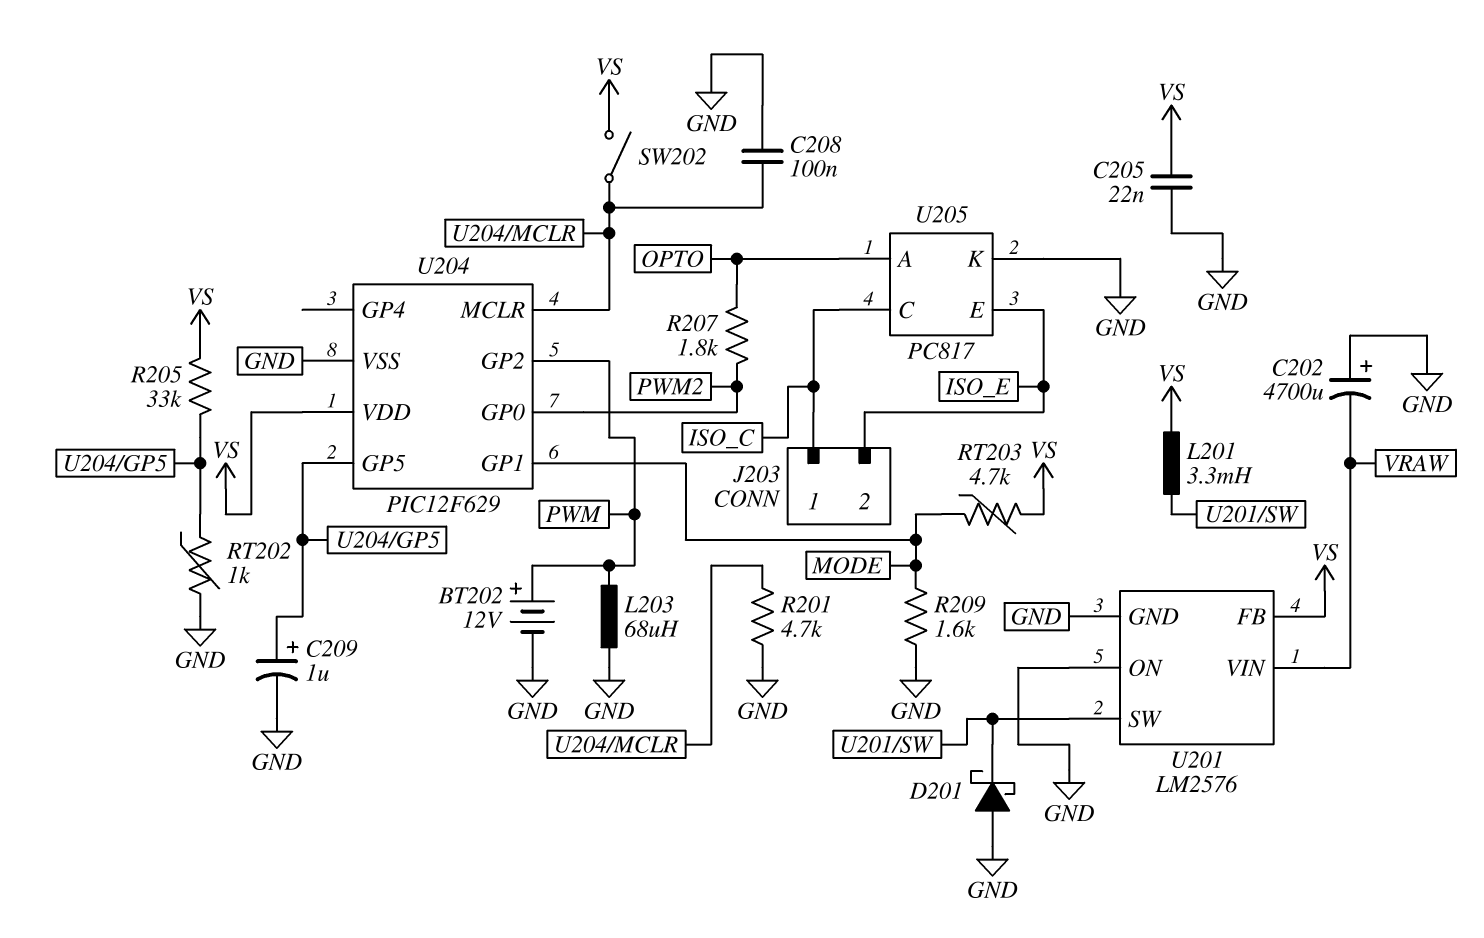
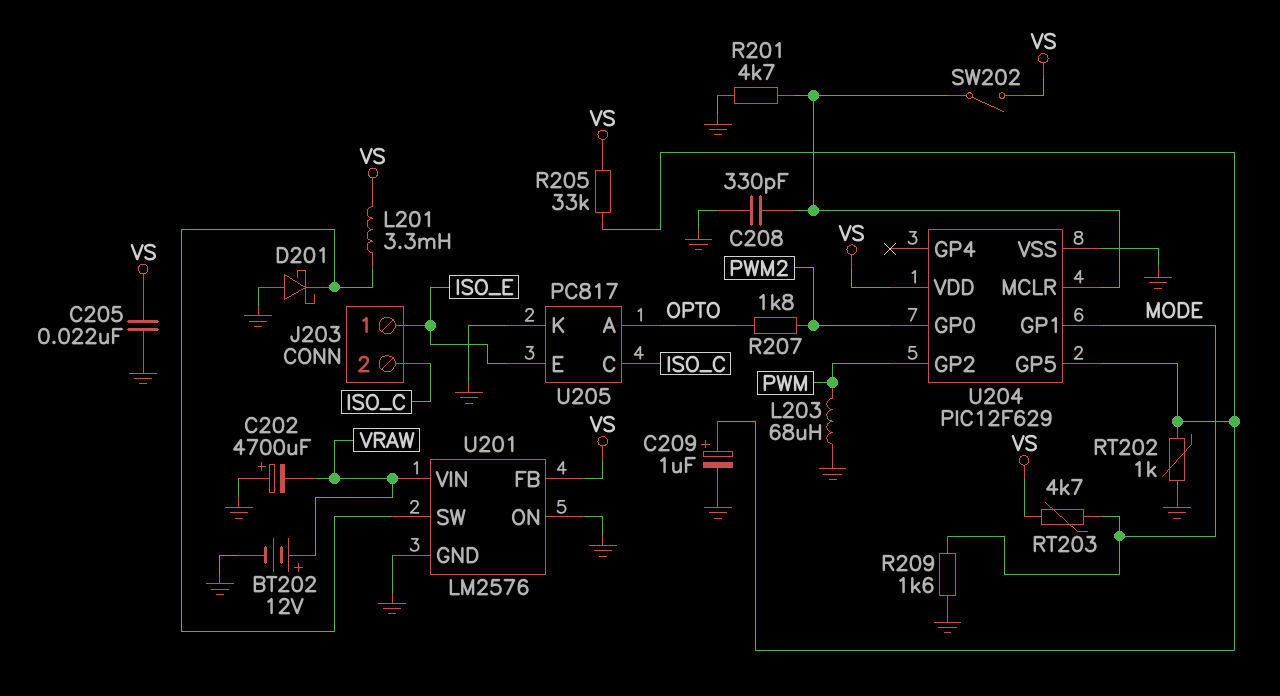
BT202: 12V (plus PWM, minus GND) -> 12V (plus VRAW, minus GND)
C208: 100nF (GND, U204/MCLR) -> 330pF (GND, U204/MCLR)
J203 pin 1: ISO_C -> ISO_E
J203 pin 2: ISO_E -> ISO_C

